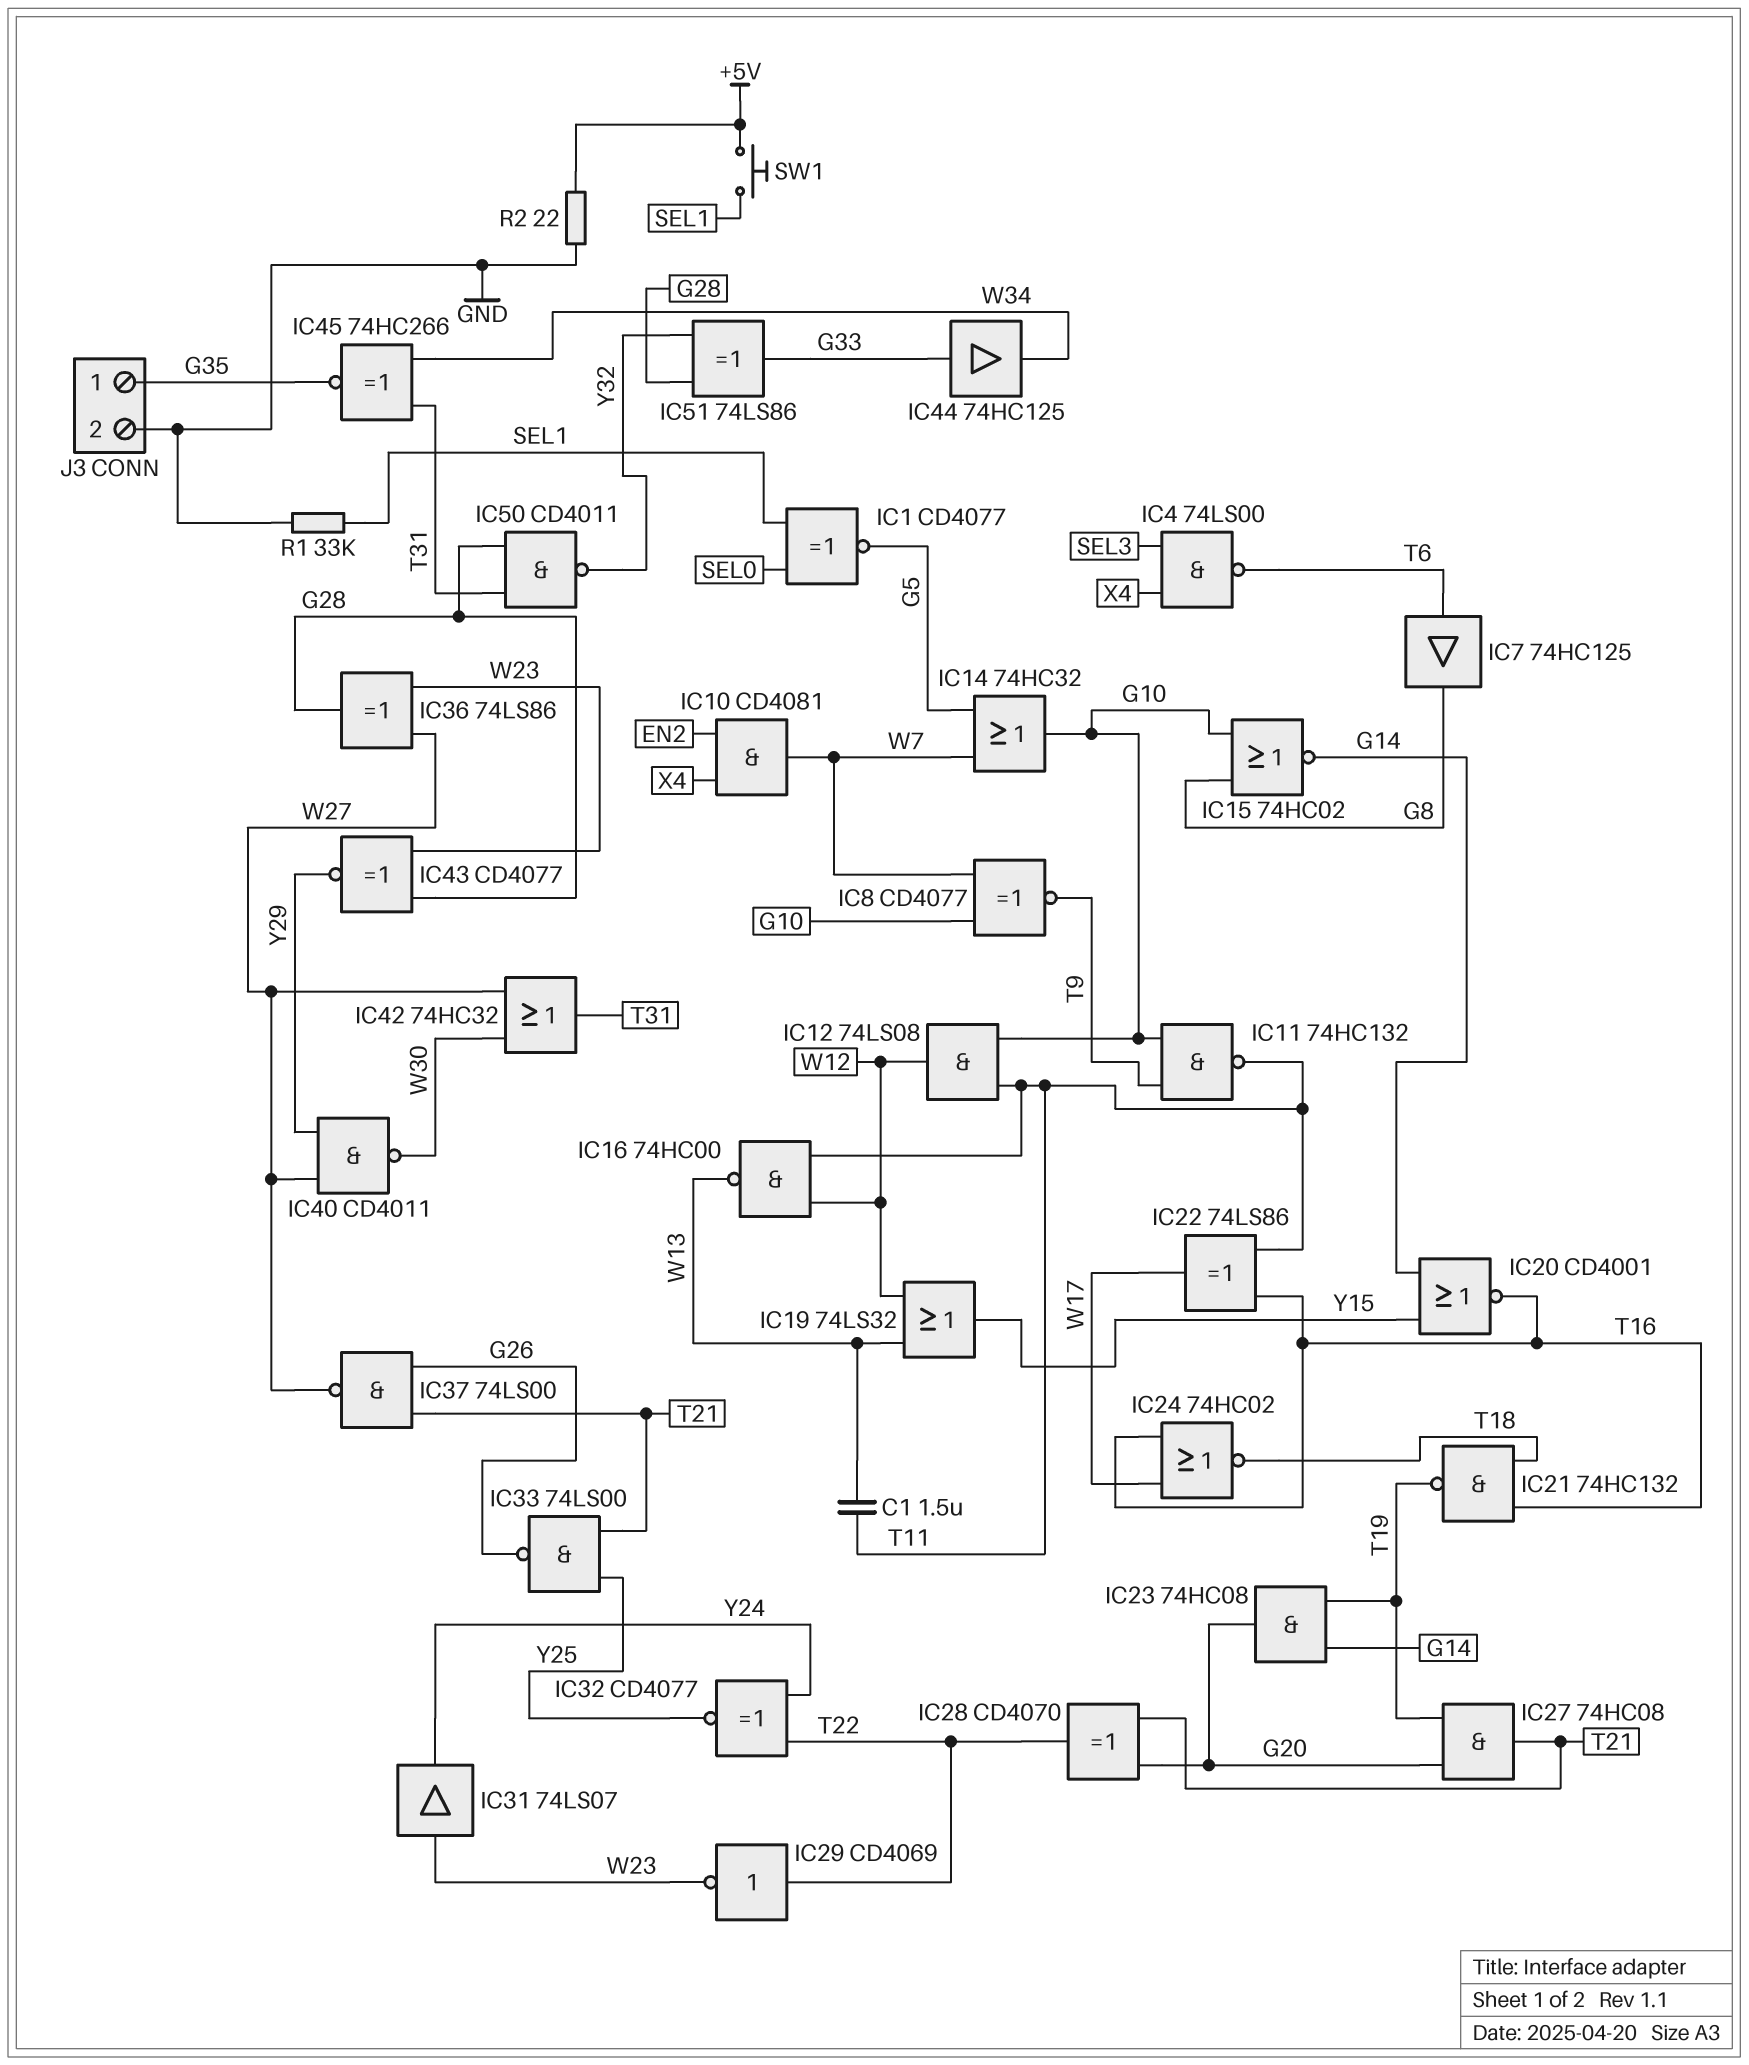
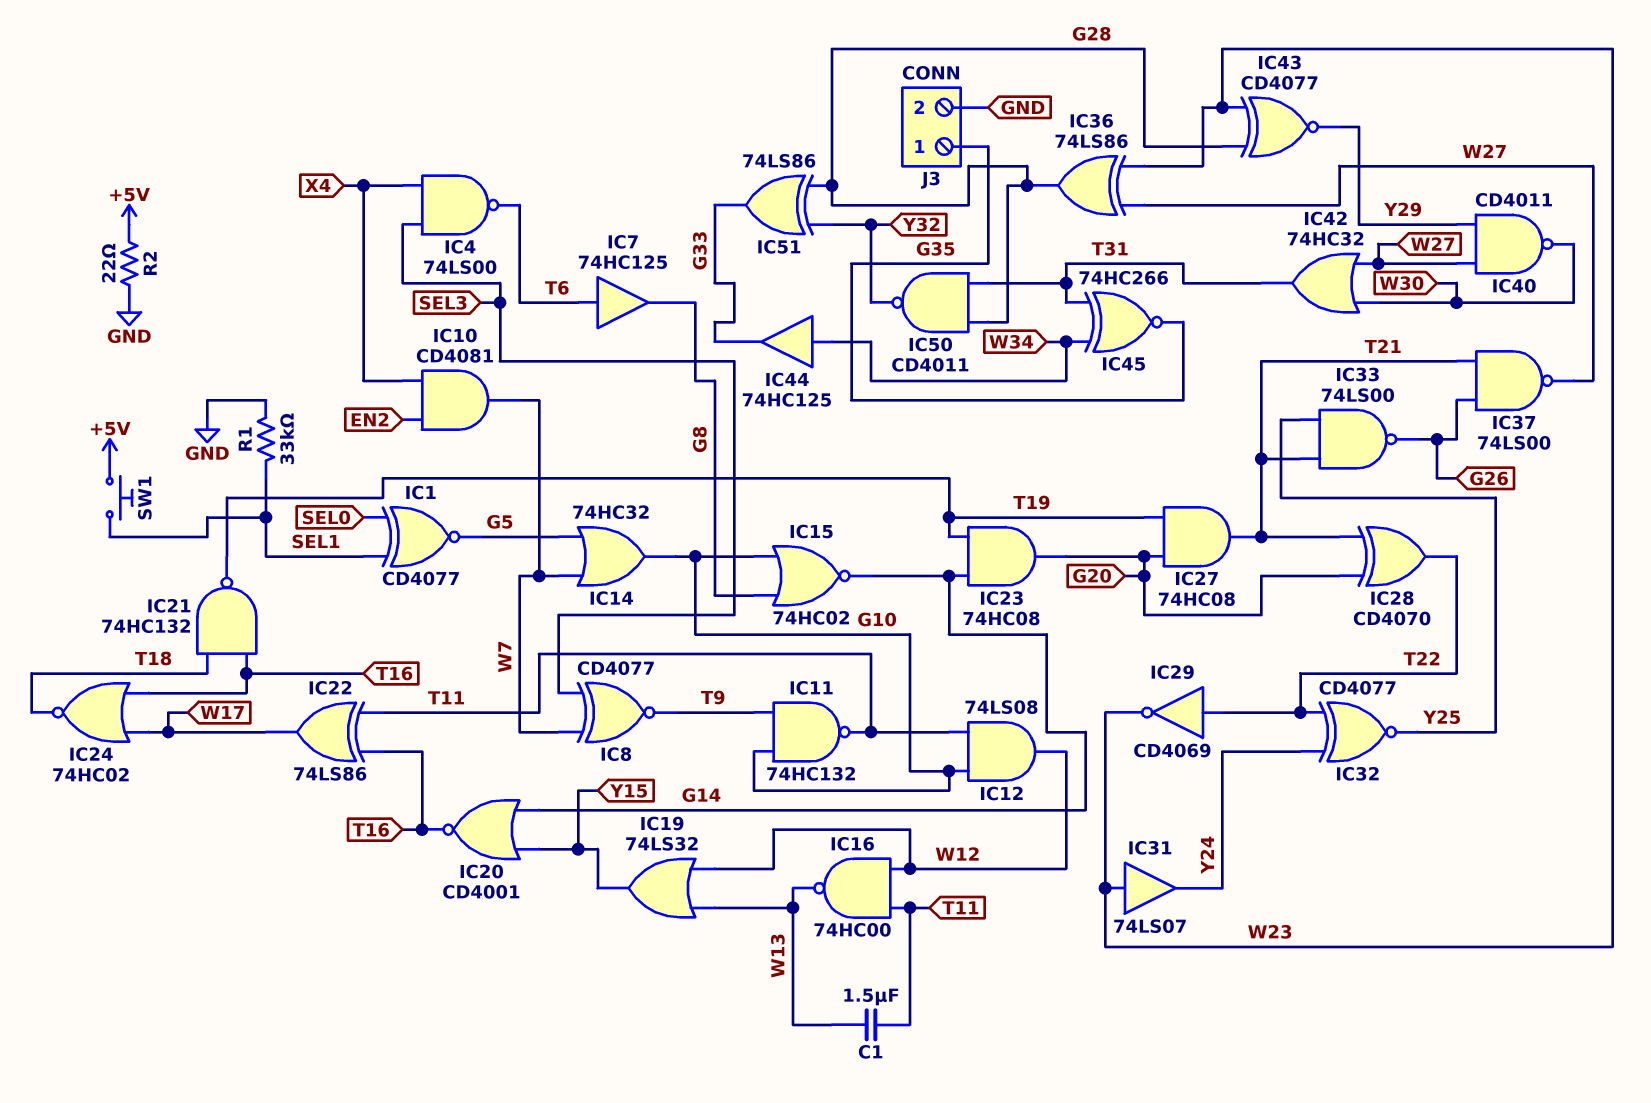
IC8: XNOR CD4077 (in G10, in W7, out T9) -> XNOR CD4077 (in SEL3, in W7, out T9)
IC44: buffer 74HC125 (in G33, out W34) -> buffer 74HC125 (in W34, out G33)

